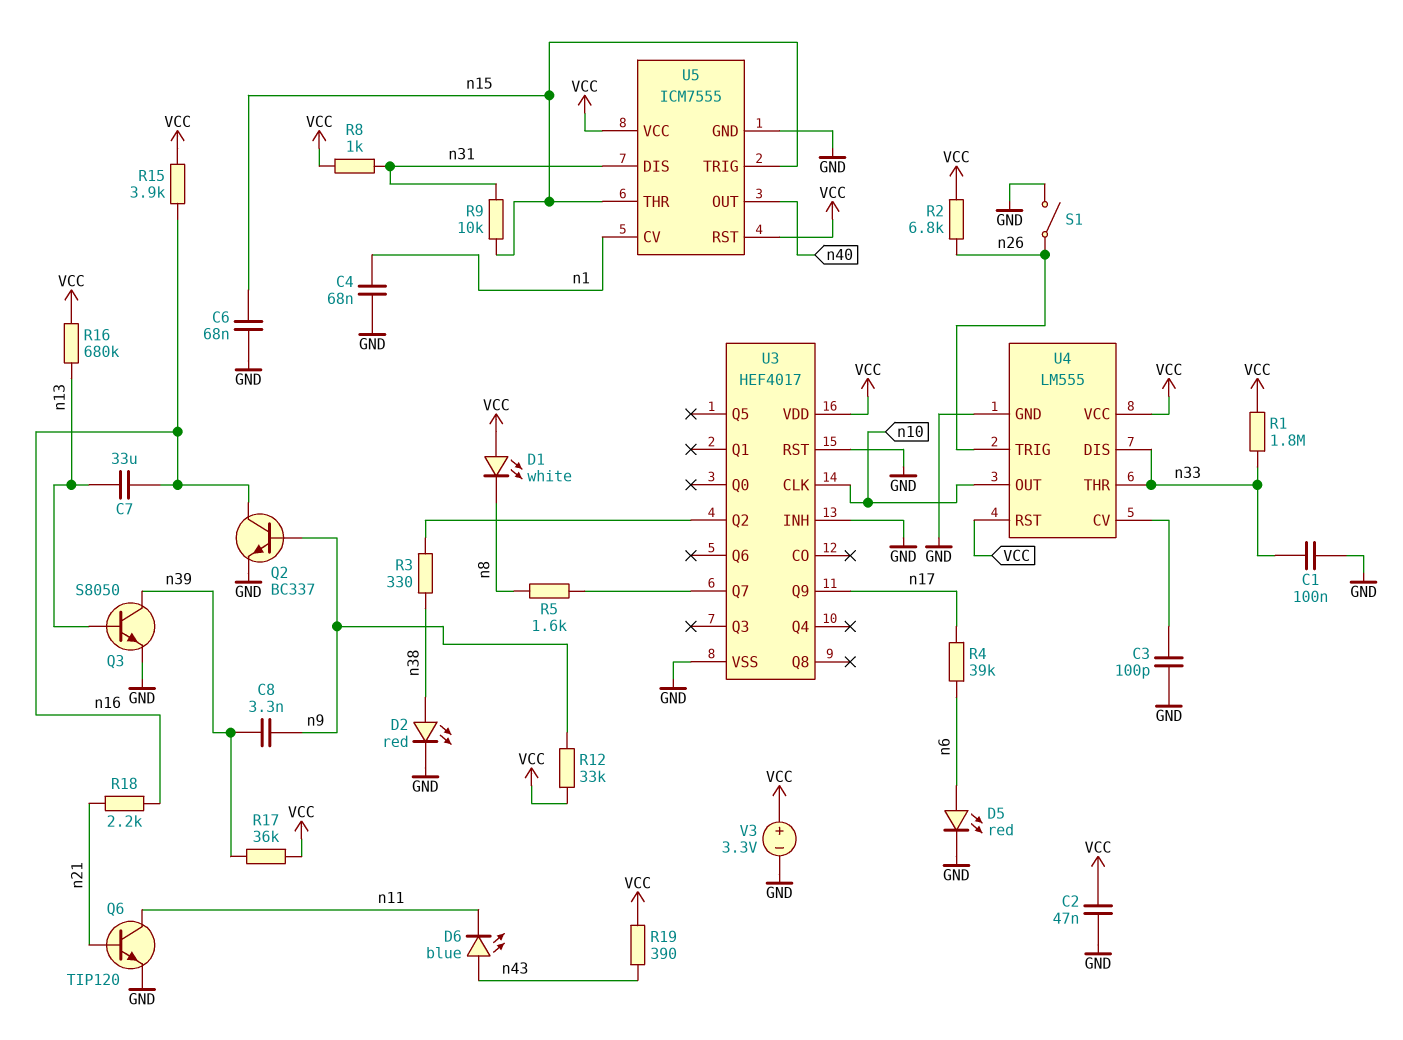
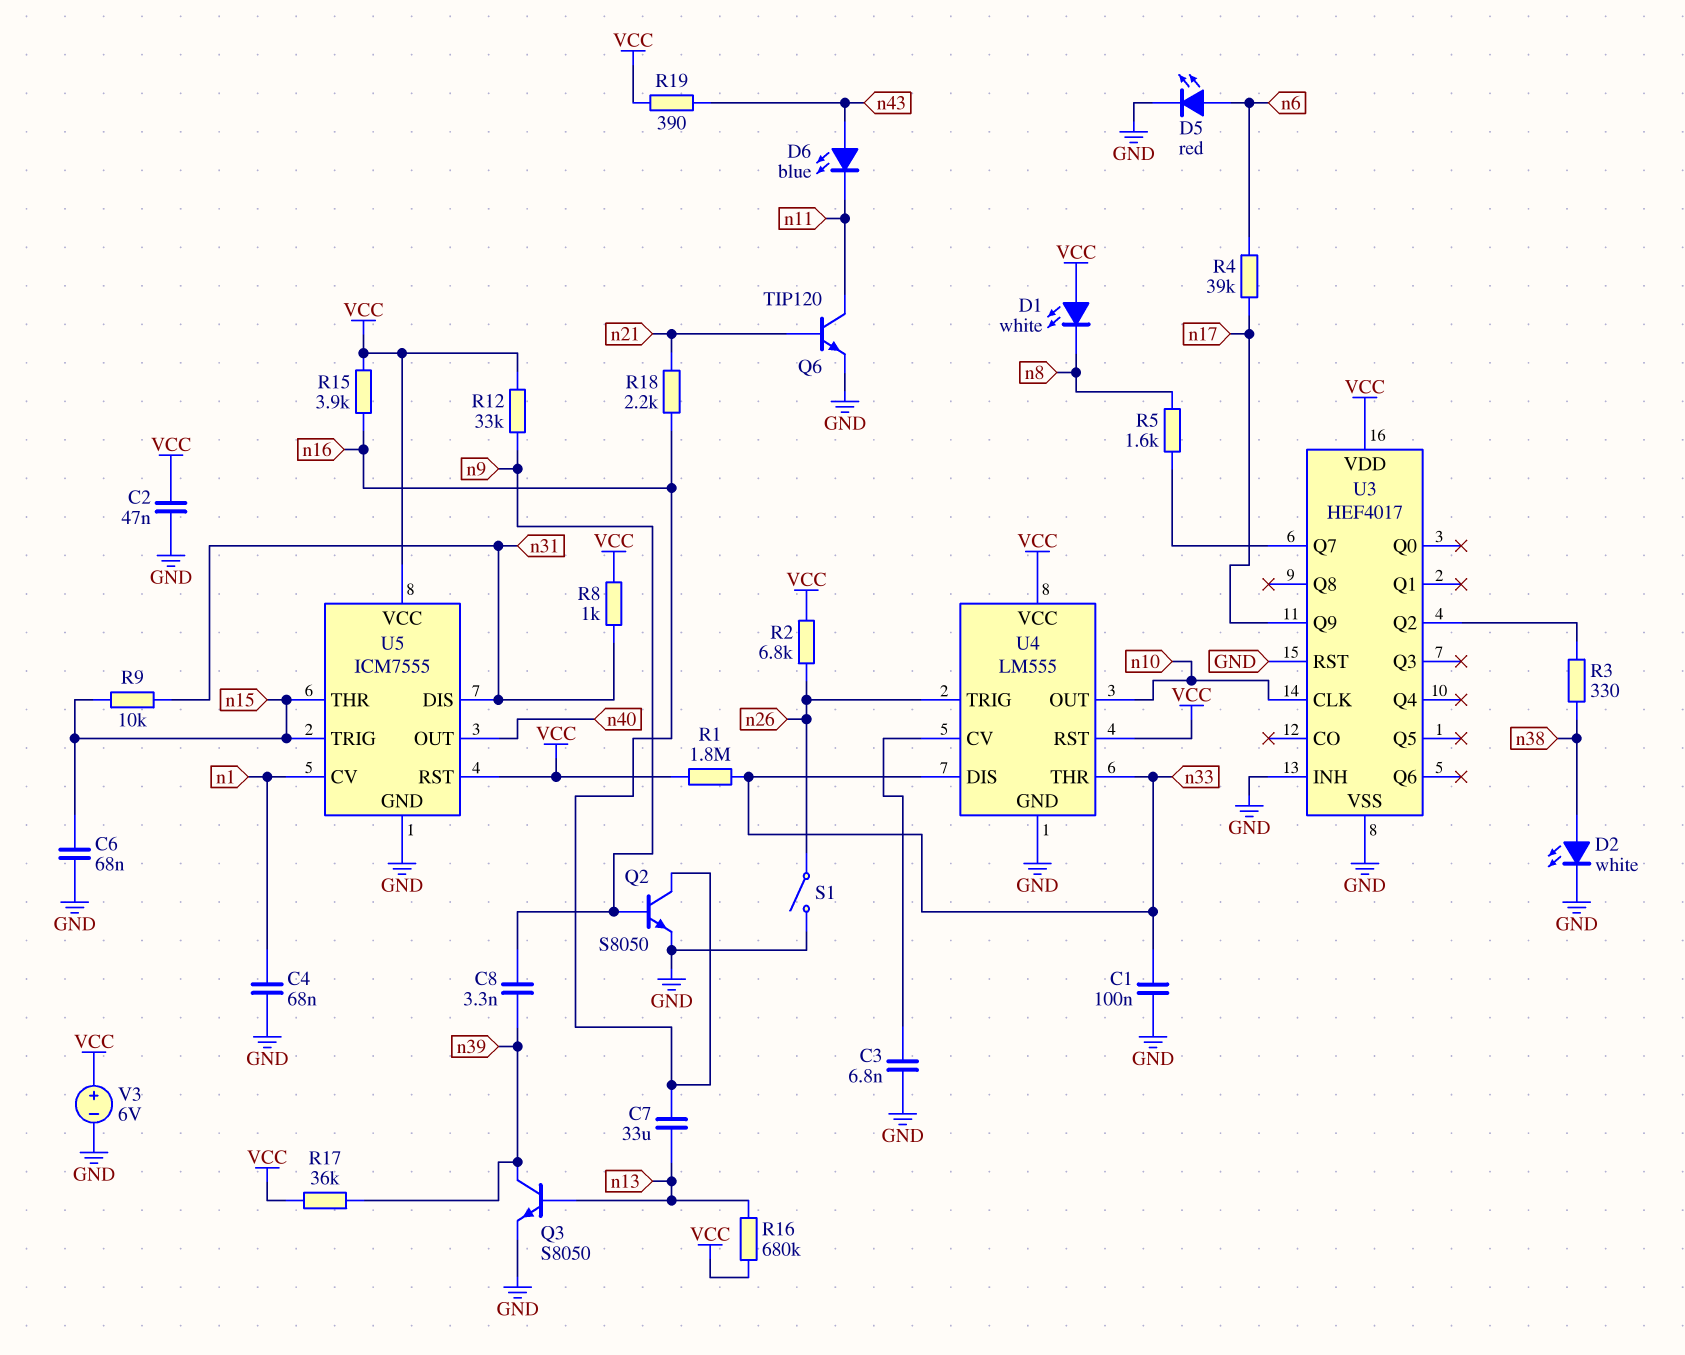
C3: 100pF (GND, U4/CV) -> 6.8nF (GND, U4/CV)
D2: LED red (A n38, K GND) -> LED white (A n38, K GND)
Q2: NPN BC337 (B n9, C n16, E GND) -> NPN S8050 (B n9, C n16, E GND)
V3: 3.3V (plus VCC, minus GND) -> 6V (plus VCC, minus GND)

